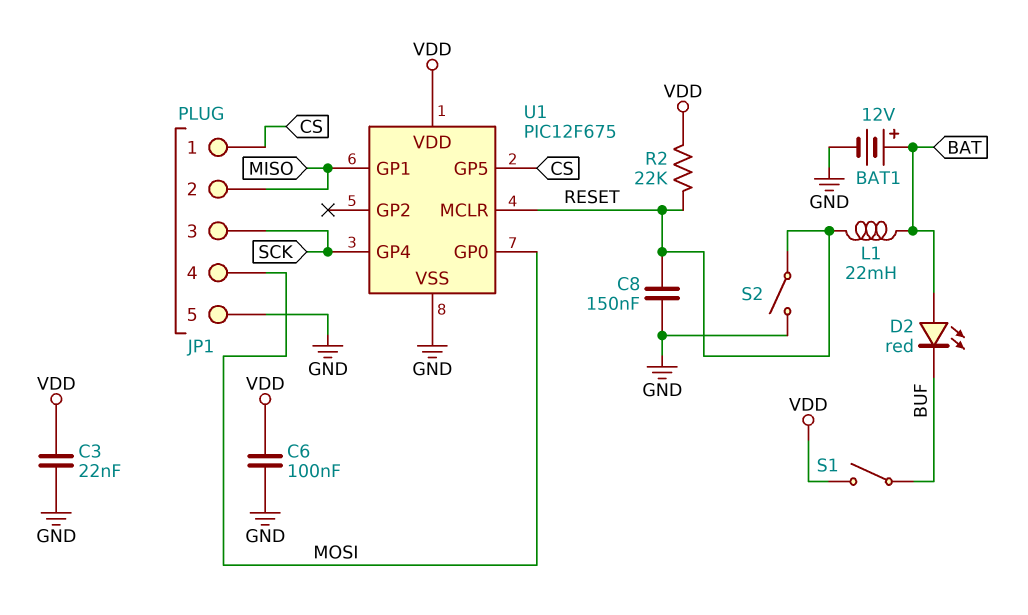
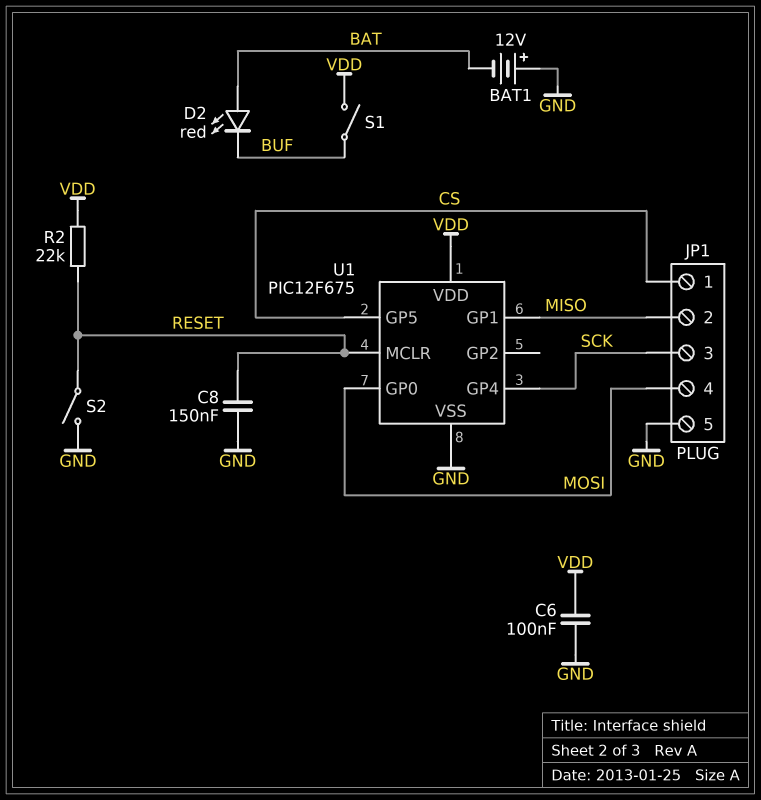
BAT1: 12V (plus BAT, minus GND) -> 12V (plus GND, minus BAT)
C3: 22nF (GND, VDD) -> none
L1: 22mH (BAT, RESET) -> none

